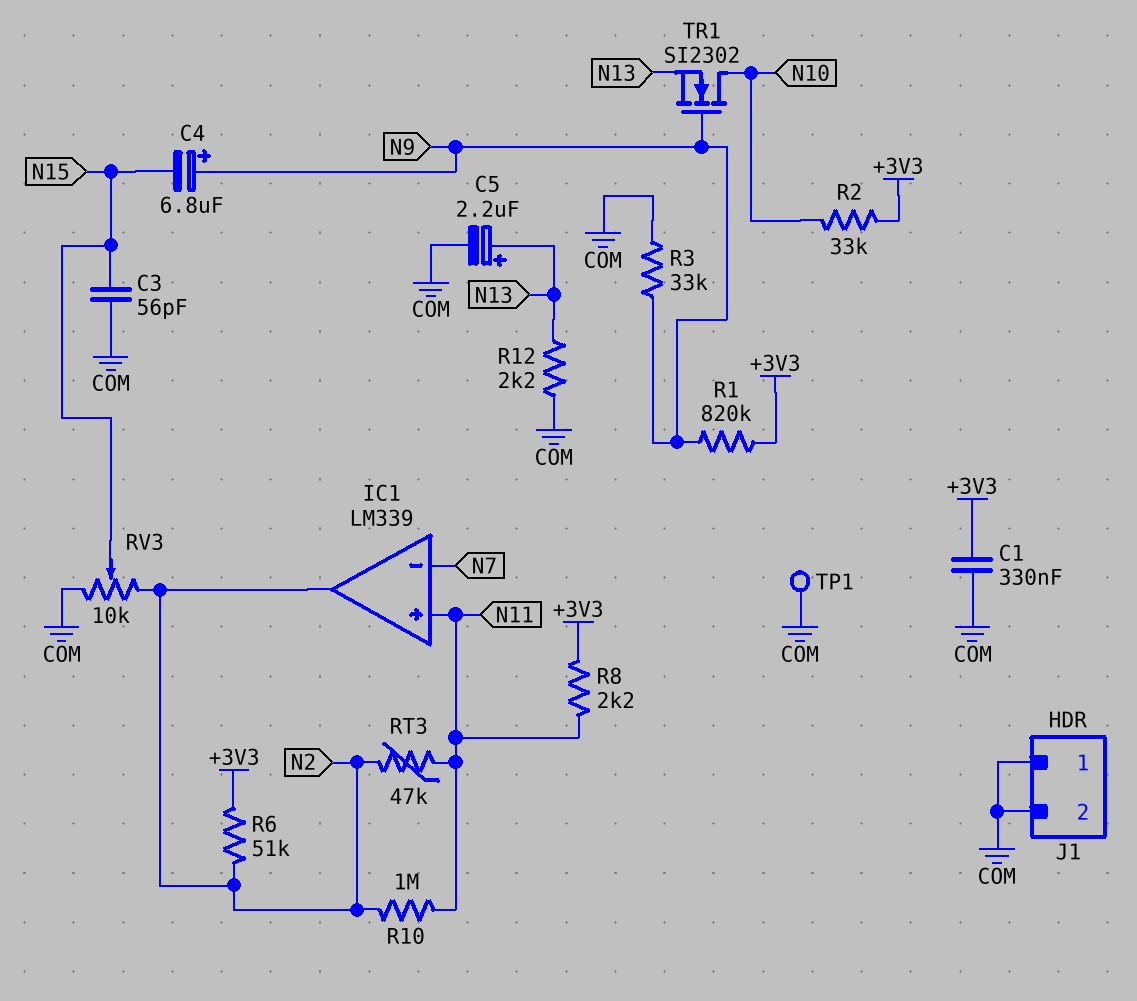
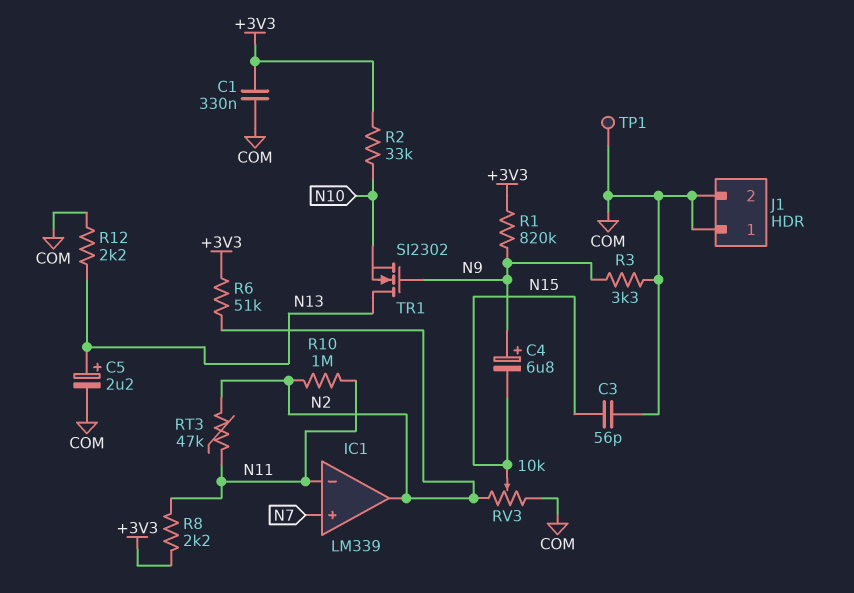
IC1 pin in+: N11 -> N7
IC1 pin in-: N7 -> N11
R3: 33k (COM, N9) -> 3.3k (COM, N9)
TR1: NMOS SI2302 (G N9, D N10, S N13) -> NMOS SI2302 (G N9, D N13, S N10)

